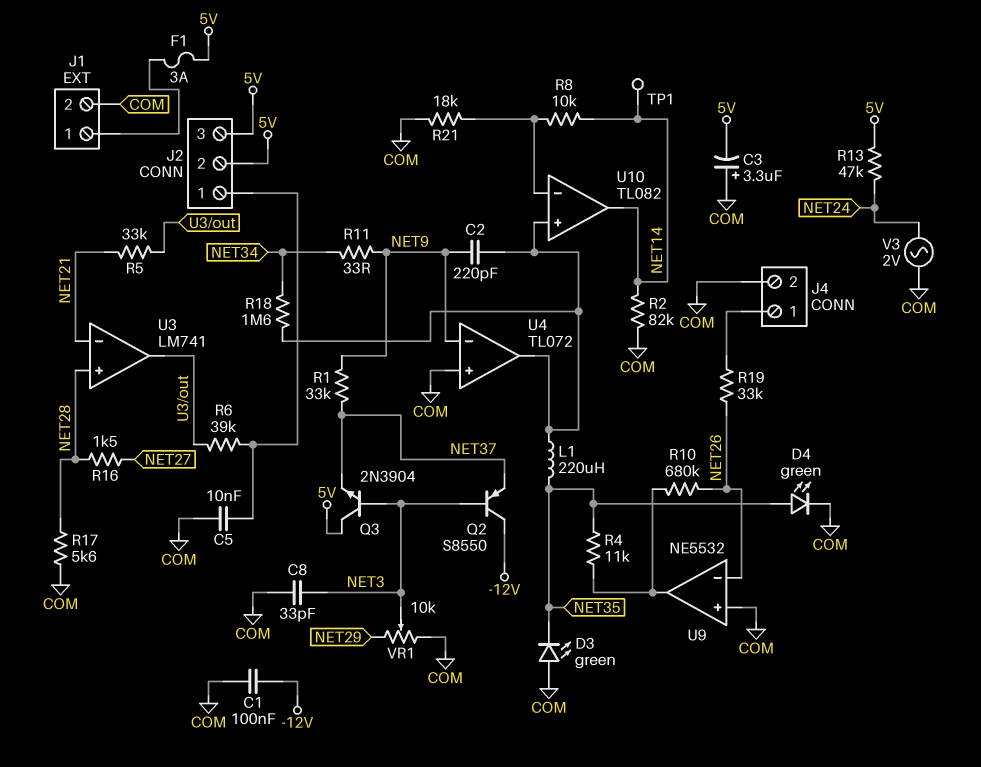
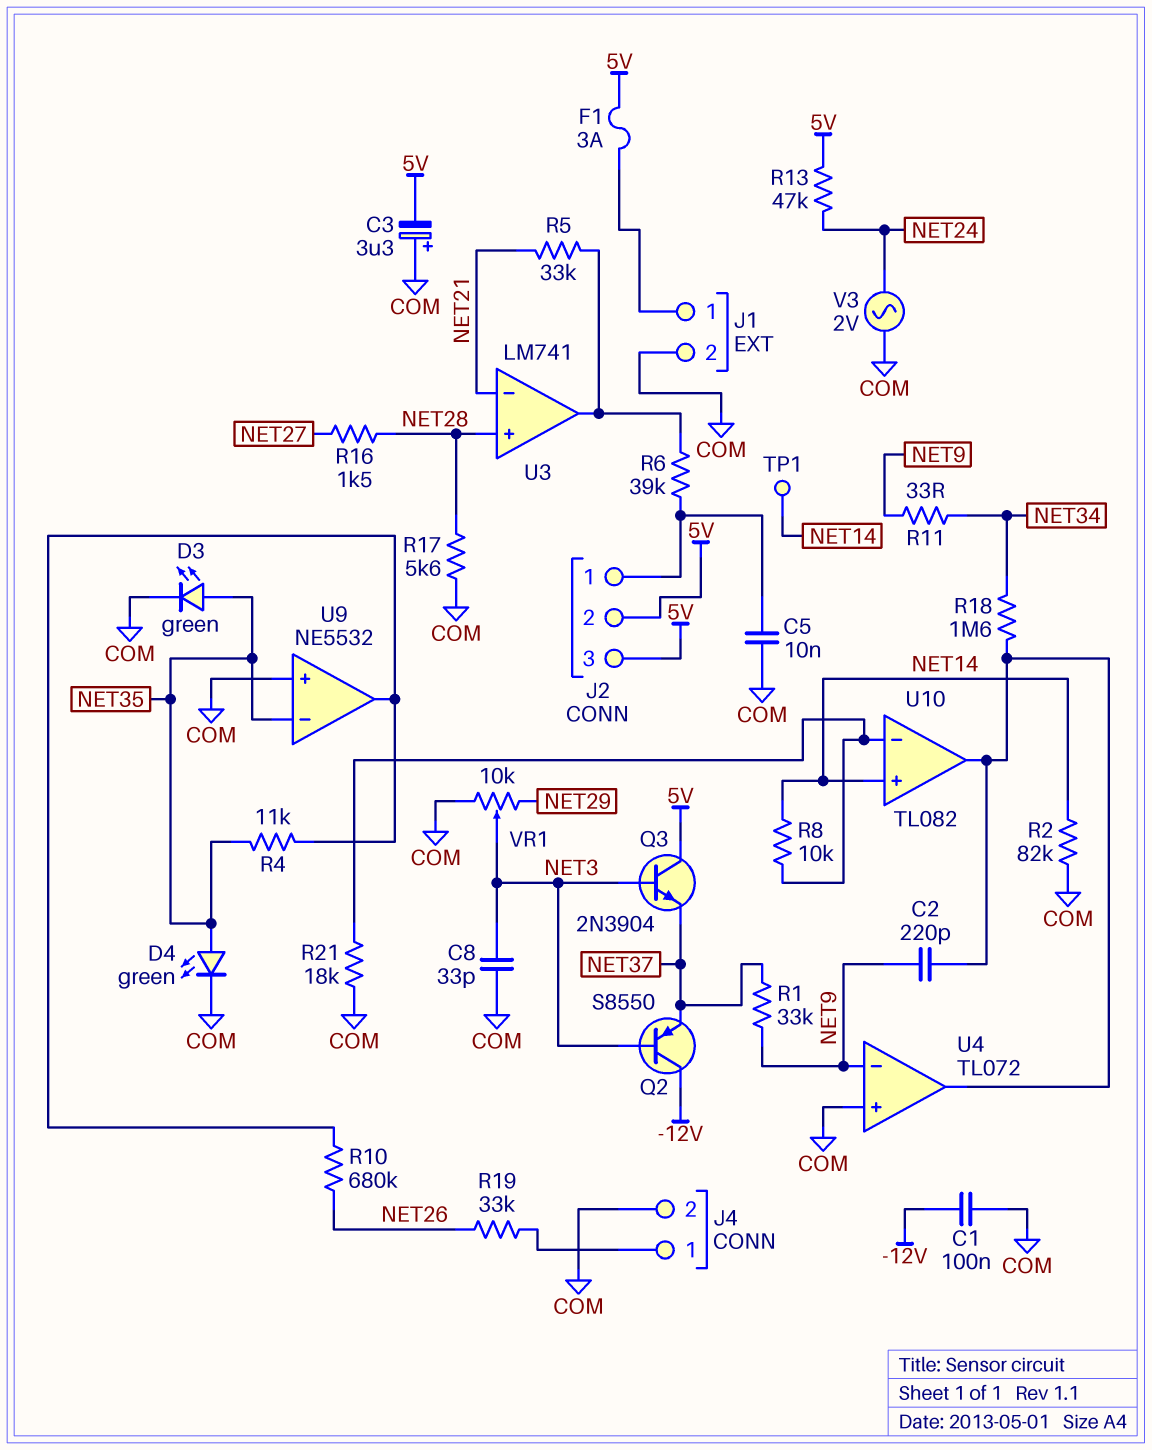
D3: LED green (A COM, K NET35) -> LED green (A NET35, K COM)
L1: 220uH (NET35, U4/out) -> none
U9 pin in-: NET26 -> NET35
U10 pin in+: U4/out -> NET14
U10 pin out: NET14 -> U4/out

